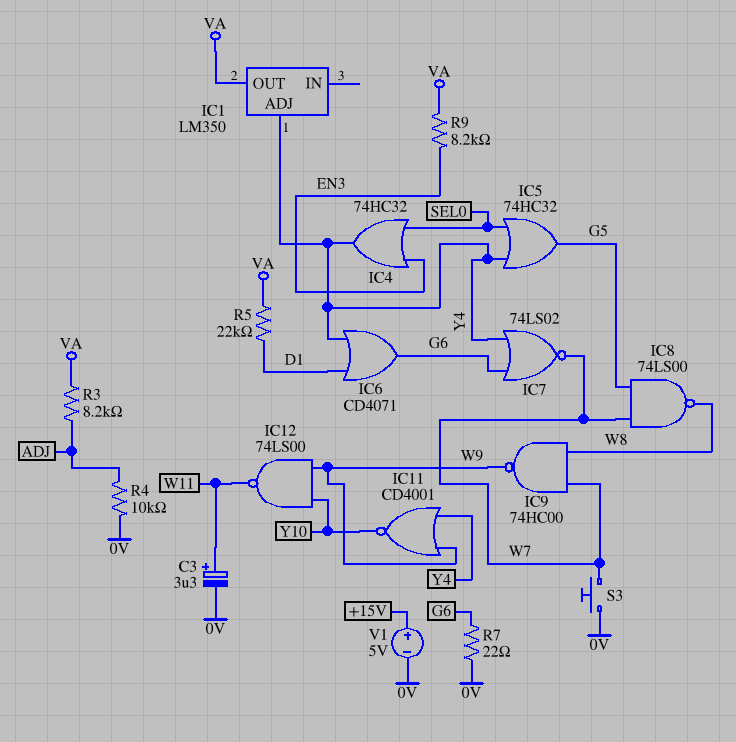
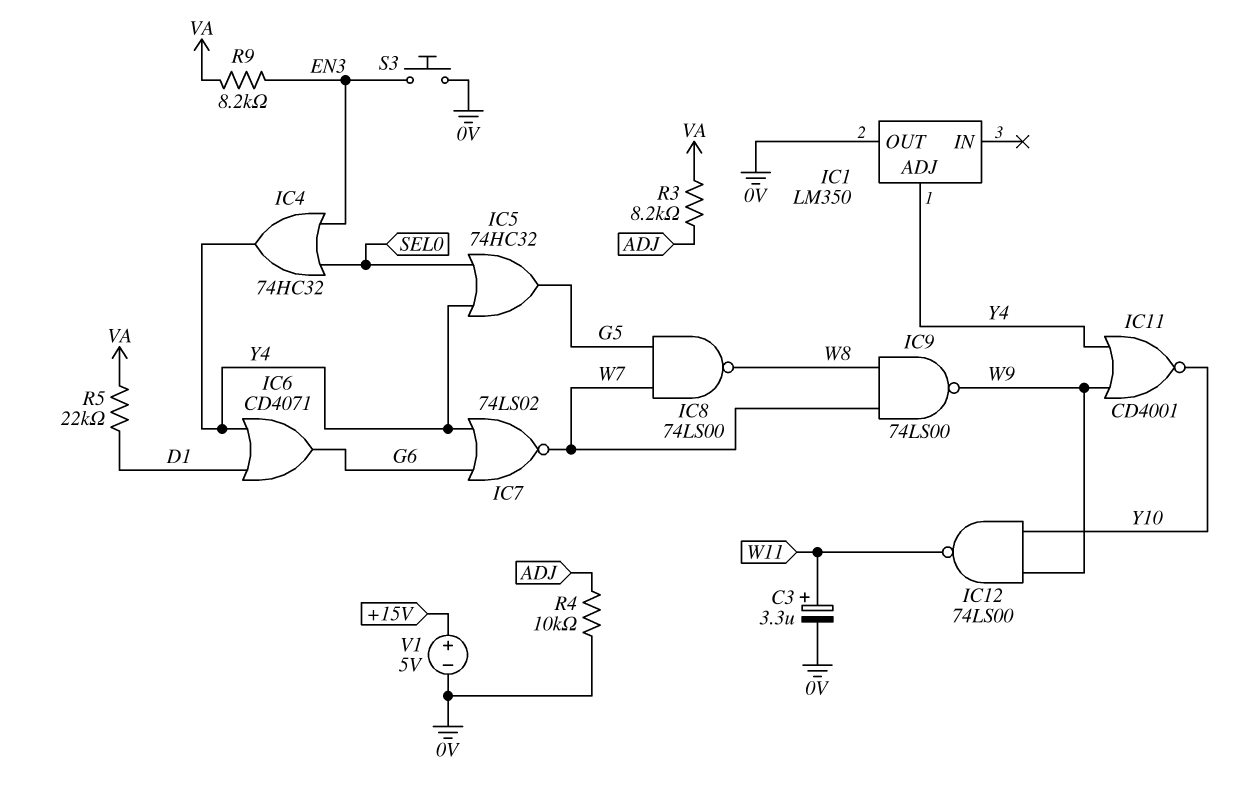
IC1 pin OUT: VA -> 0V
IC9: NAND 74HC00 (in W7, in W8, out W9) -> NAND 74LS00 (in W7, in W8, out W9)
R7: 22 (0V, G6) -> none
S3: button (0V, W7) -> button (0V, EN3)

